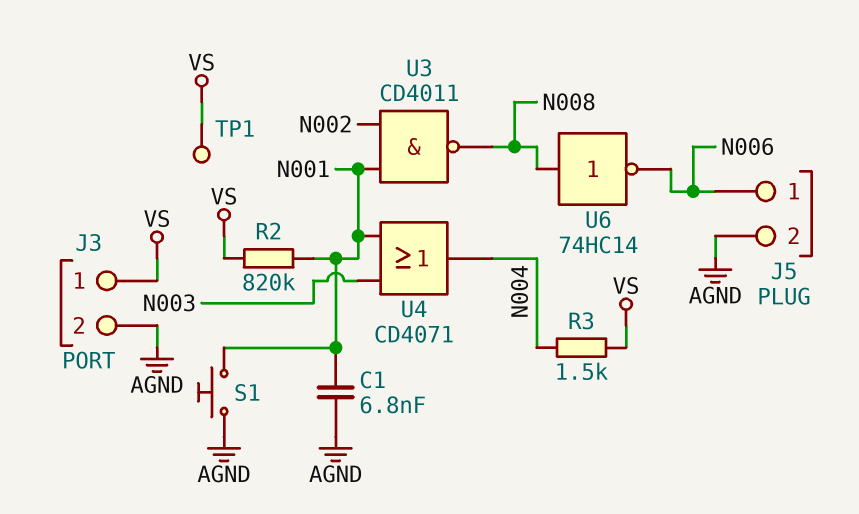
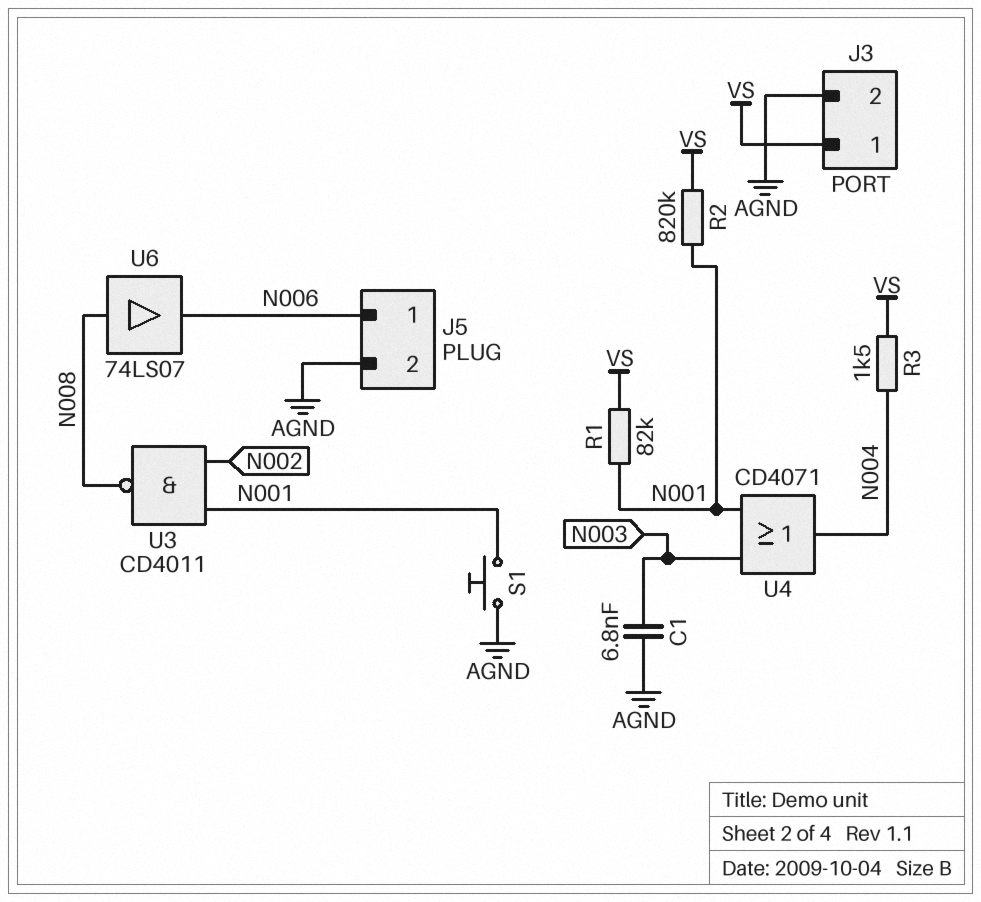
C1: 6.8nF (AGND, N001) -> 6.8nF (AGND, N003)
R1: none -> 82k (N001, VS)
TP1: test point (VS) -> none
U6: NOT 74HC14 (in N008, out N006) -> buffer 74LS07 (in N008, out N006)

